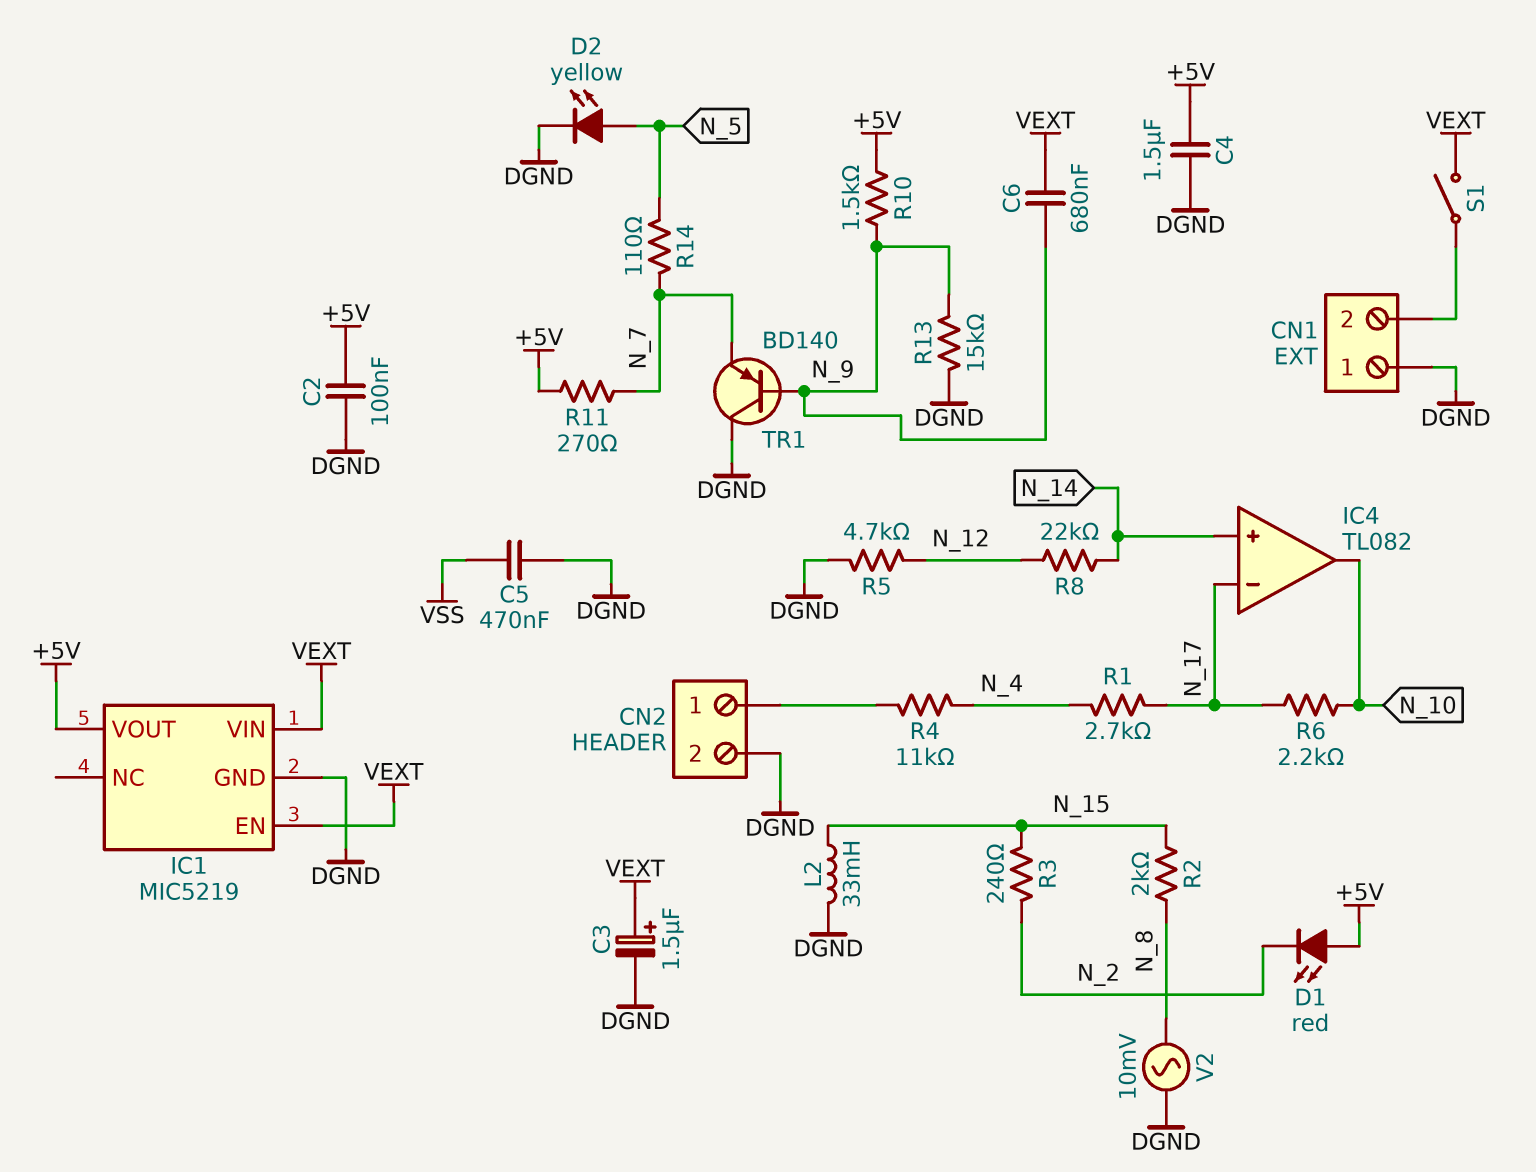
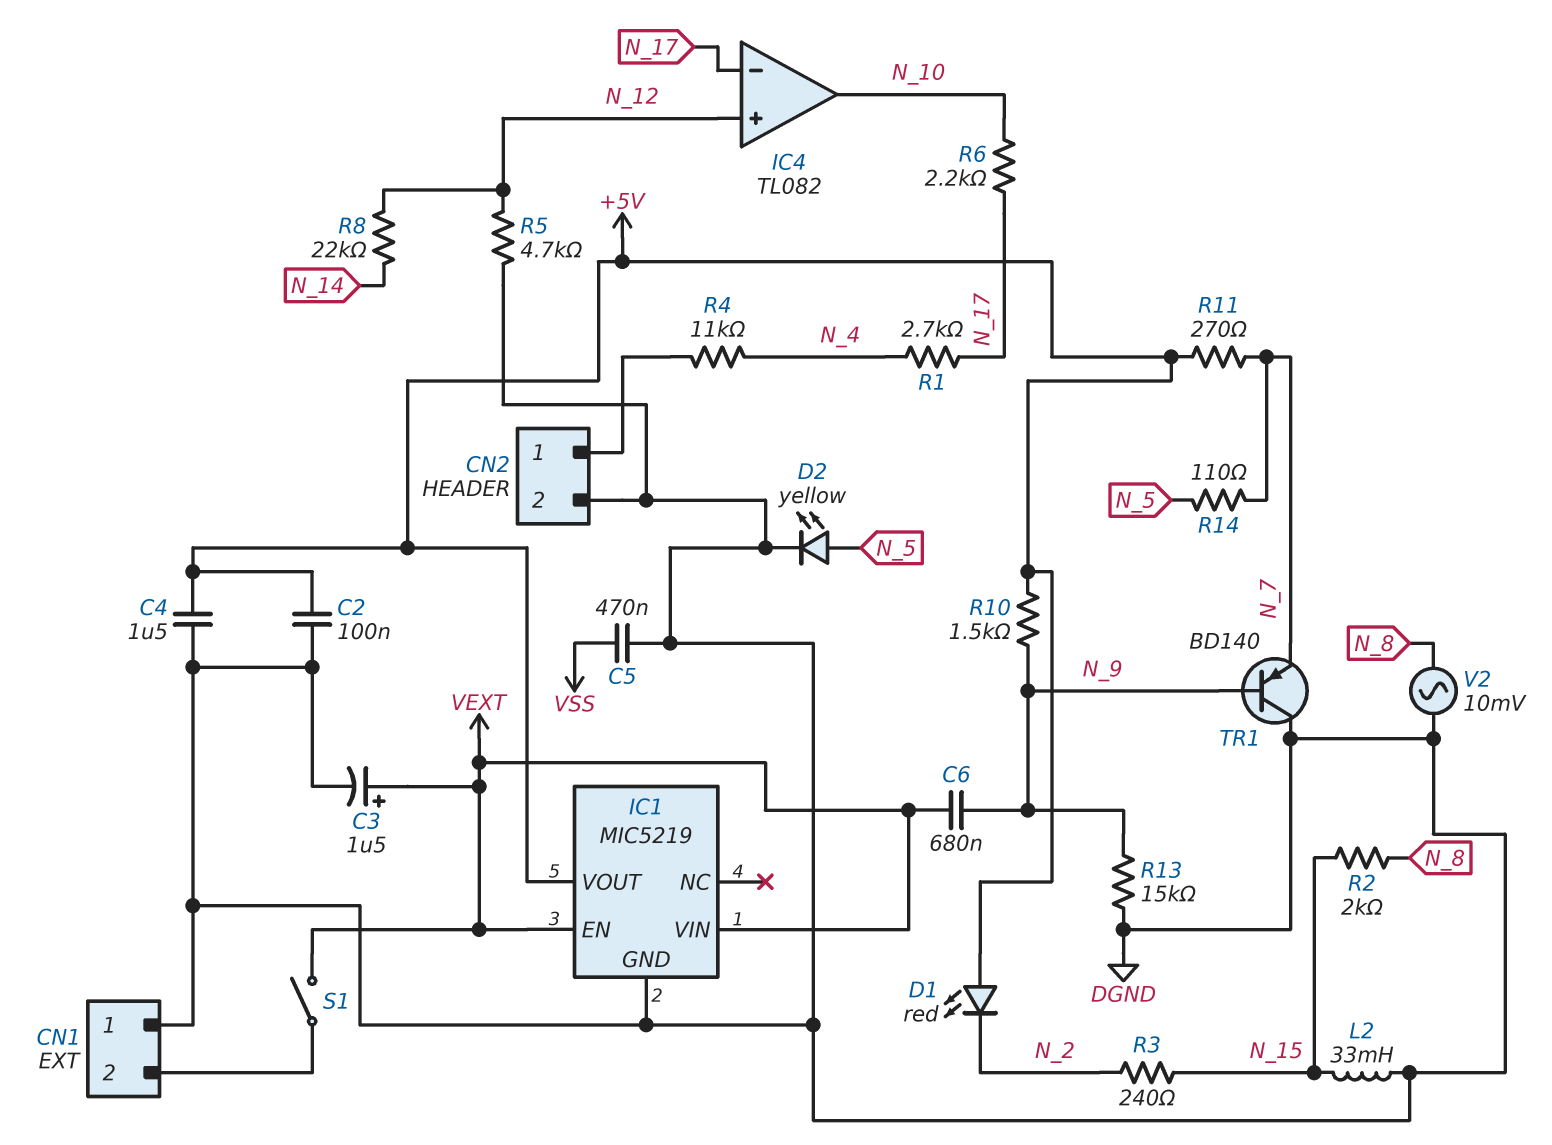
IC4 pin in+: N_14 -> N_12

